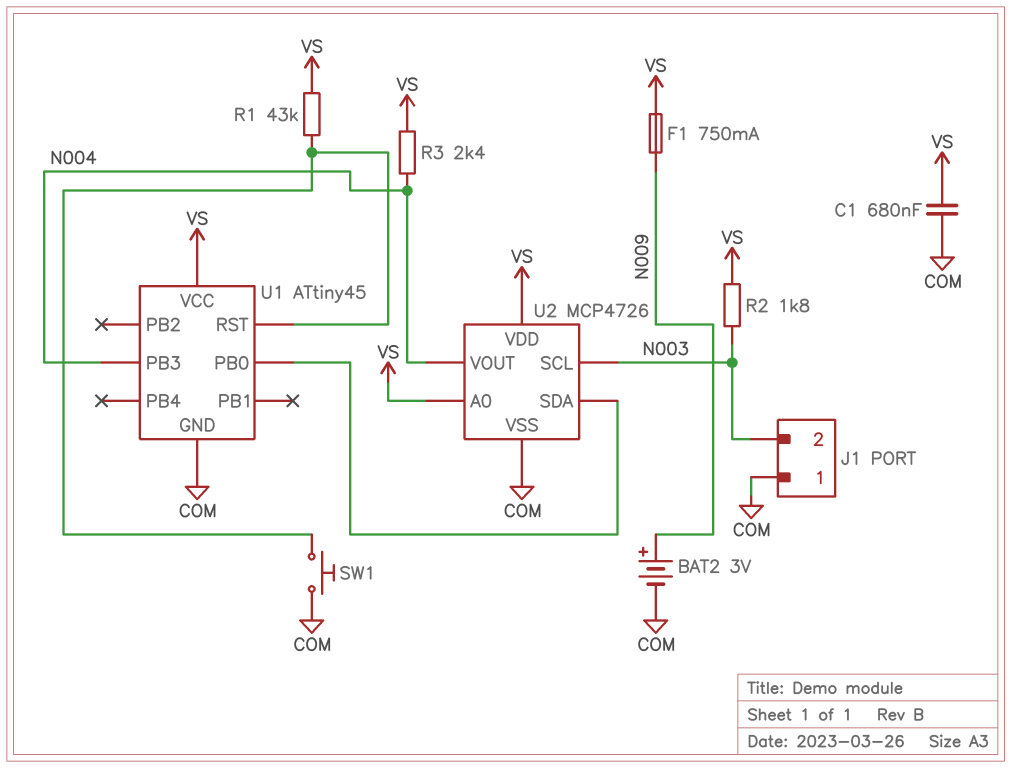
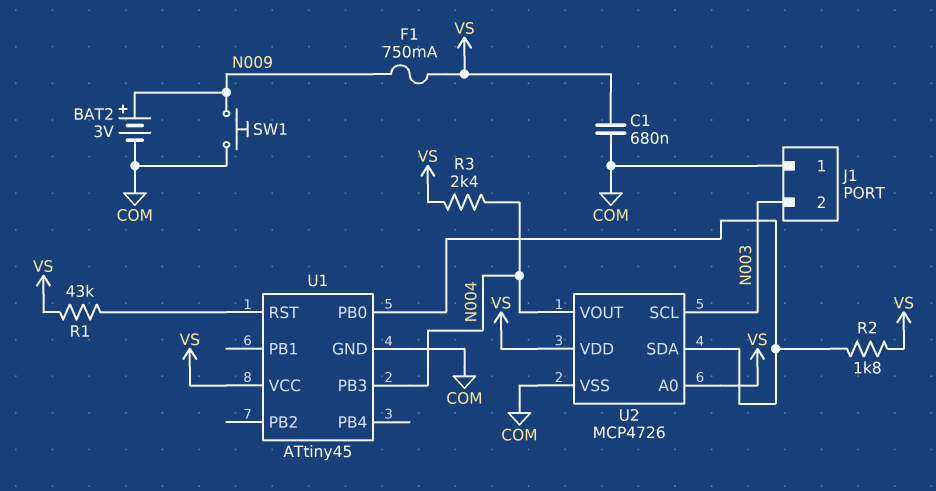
R2: 1.8k (N003, VS) -> 1.8k (U1/PB0, VS)
SW1: button (COM, U1/RST) -> button (COM, N009)

